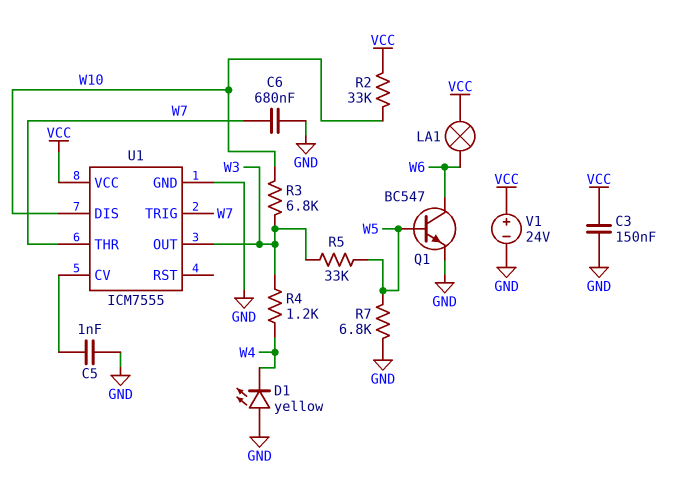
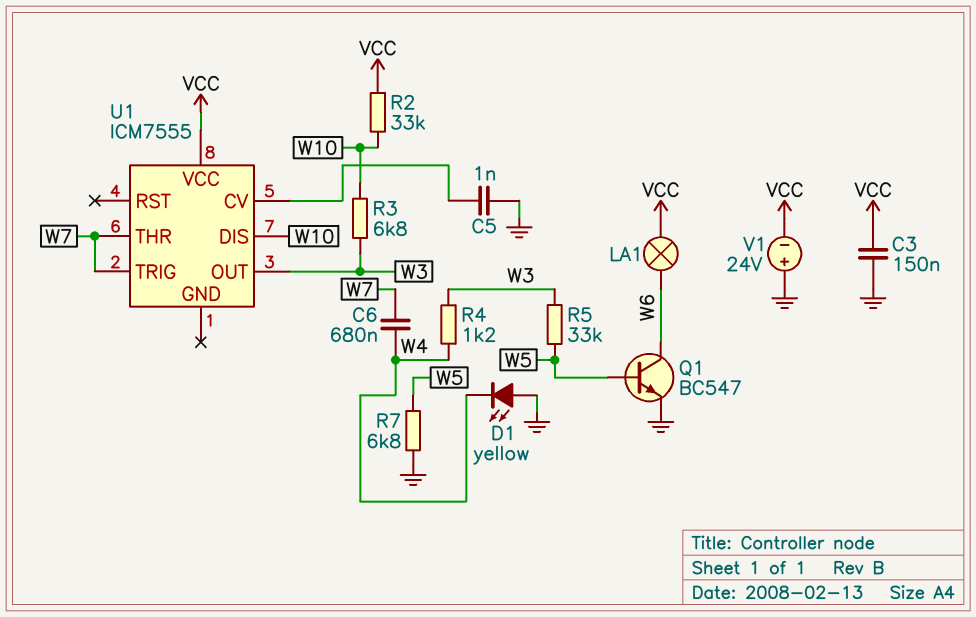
C6: 680nF (GND, W7) -> 680nF (W4, W7)
U1 pin GND: GND -> none
V1: 24V (plus VCC, minus GND) -> 24V (plus GND, minus VCC)

